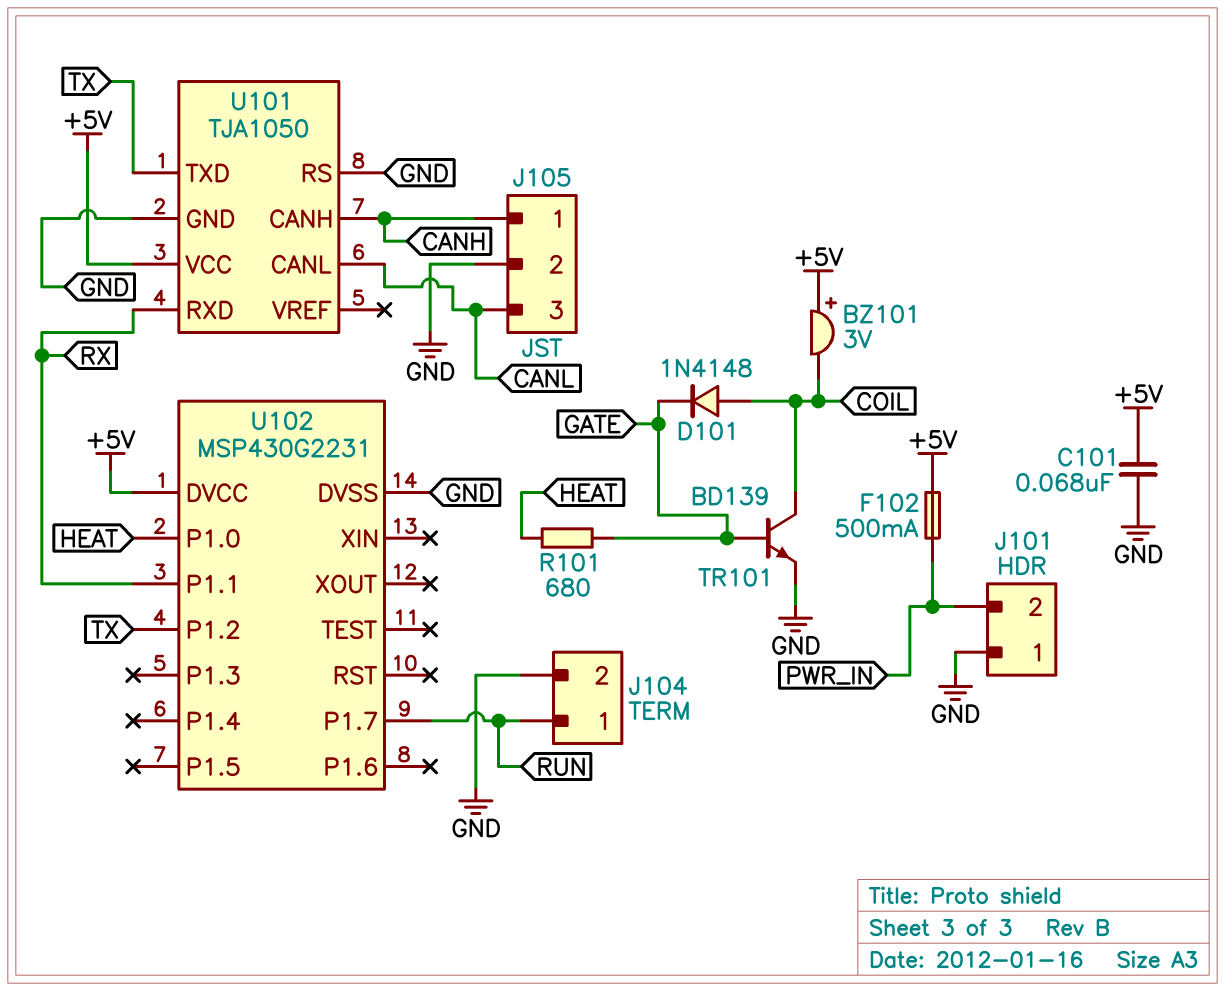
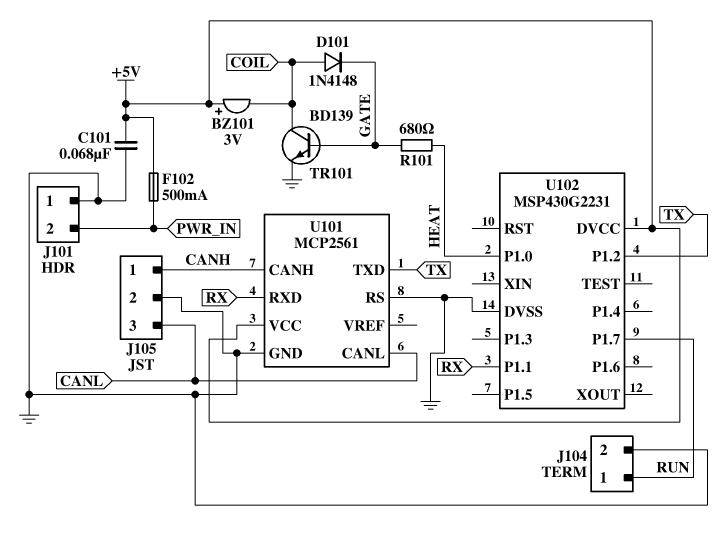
U101: TJA1050 -> MCP2561

